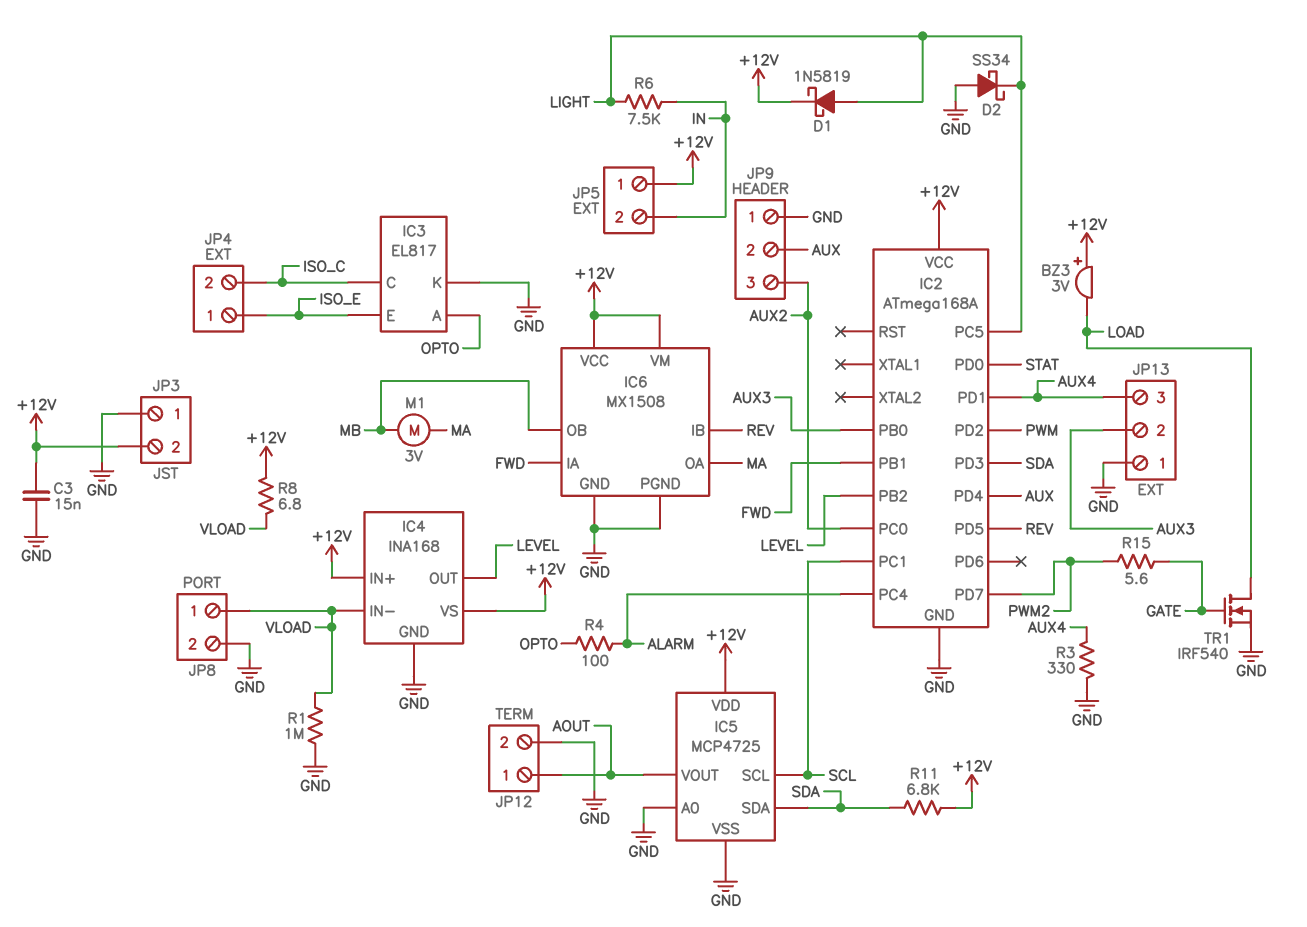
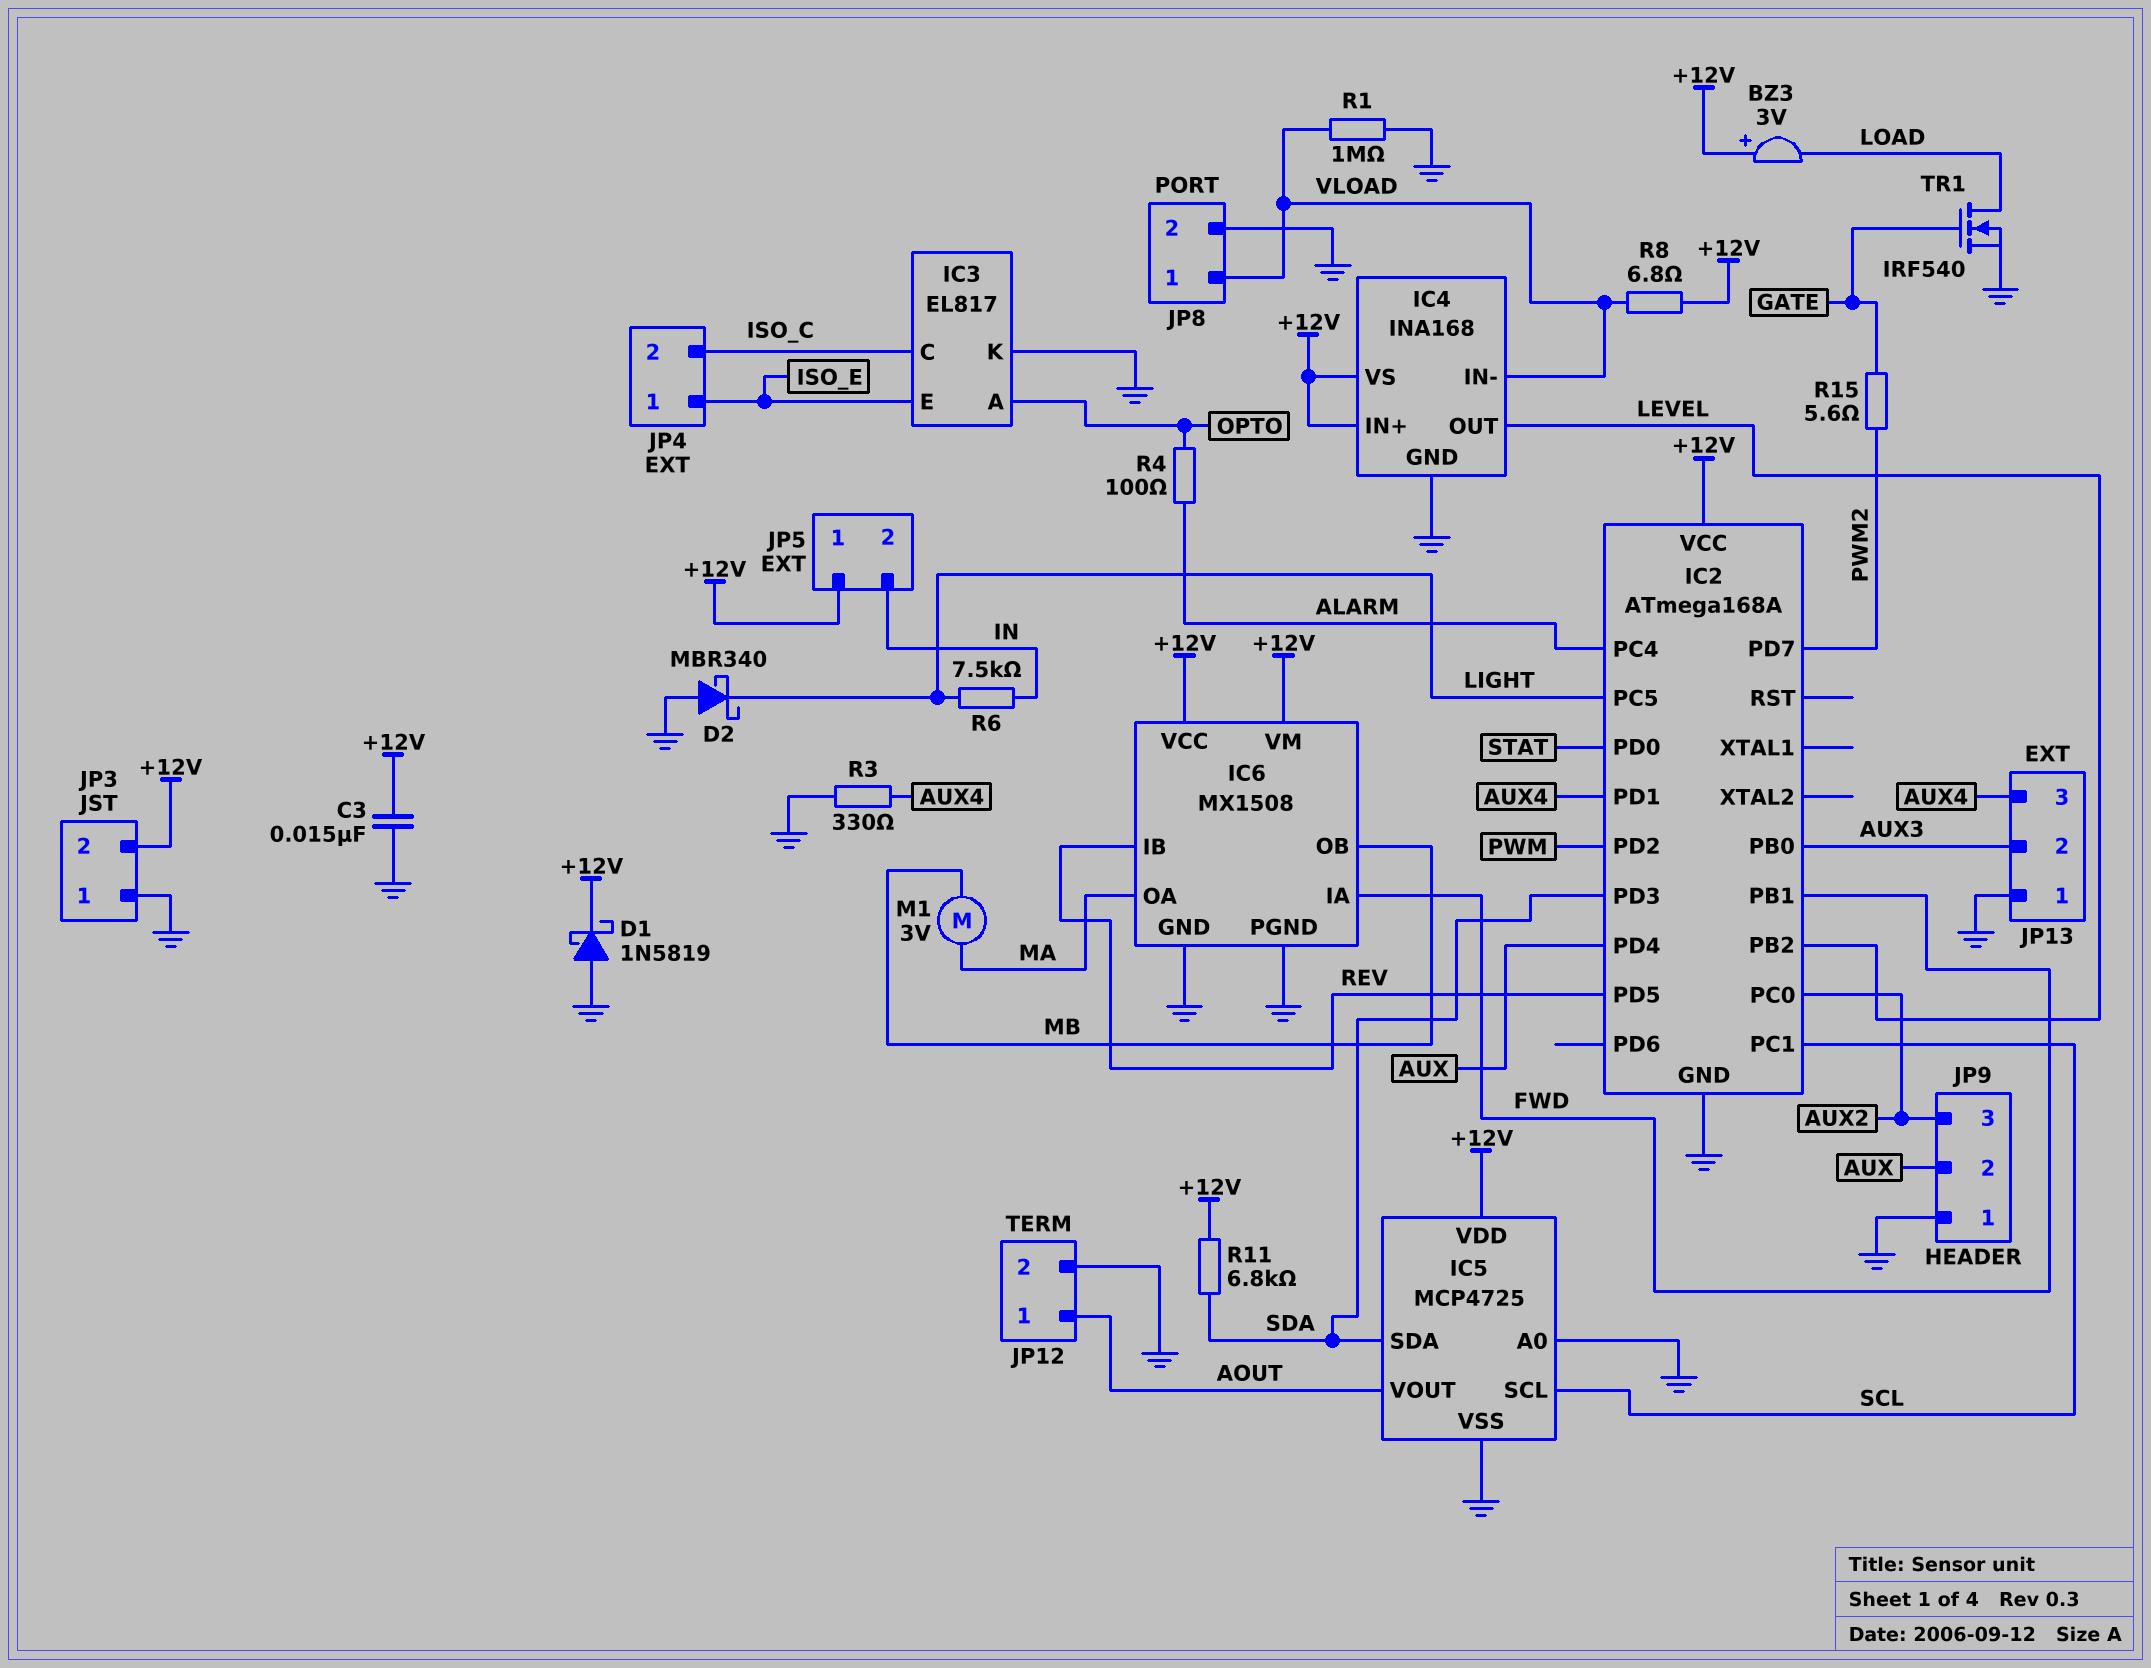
D1: schottky 1N5819 (A LIGHT, K +12V) -> schottky 1N5819 (A GND, K +12V)
D2: schottky SS34 (A GND, K LIGHT) -> schottky MBR340 (A GND, K LIGHT)

